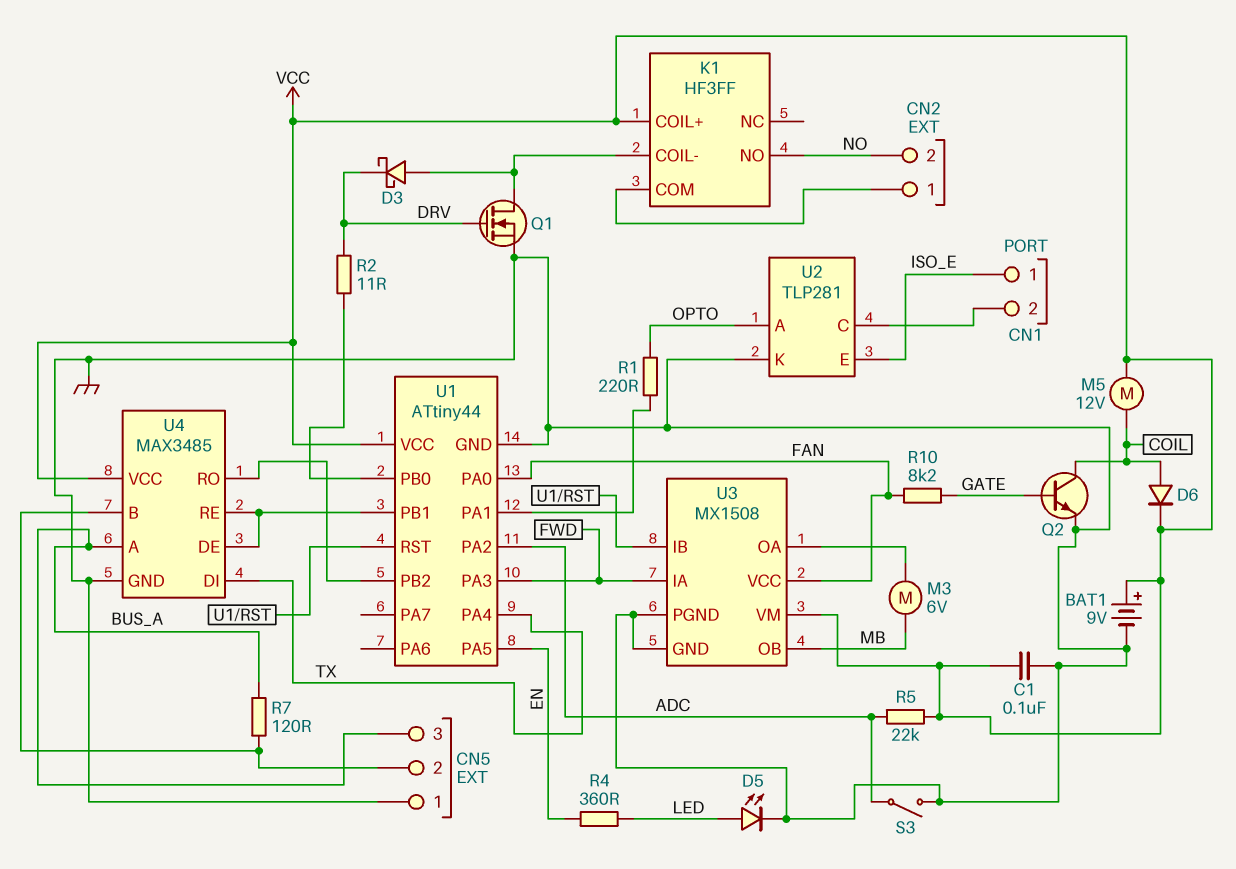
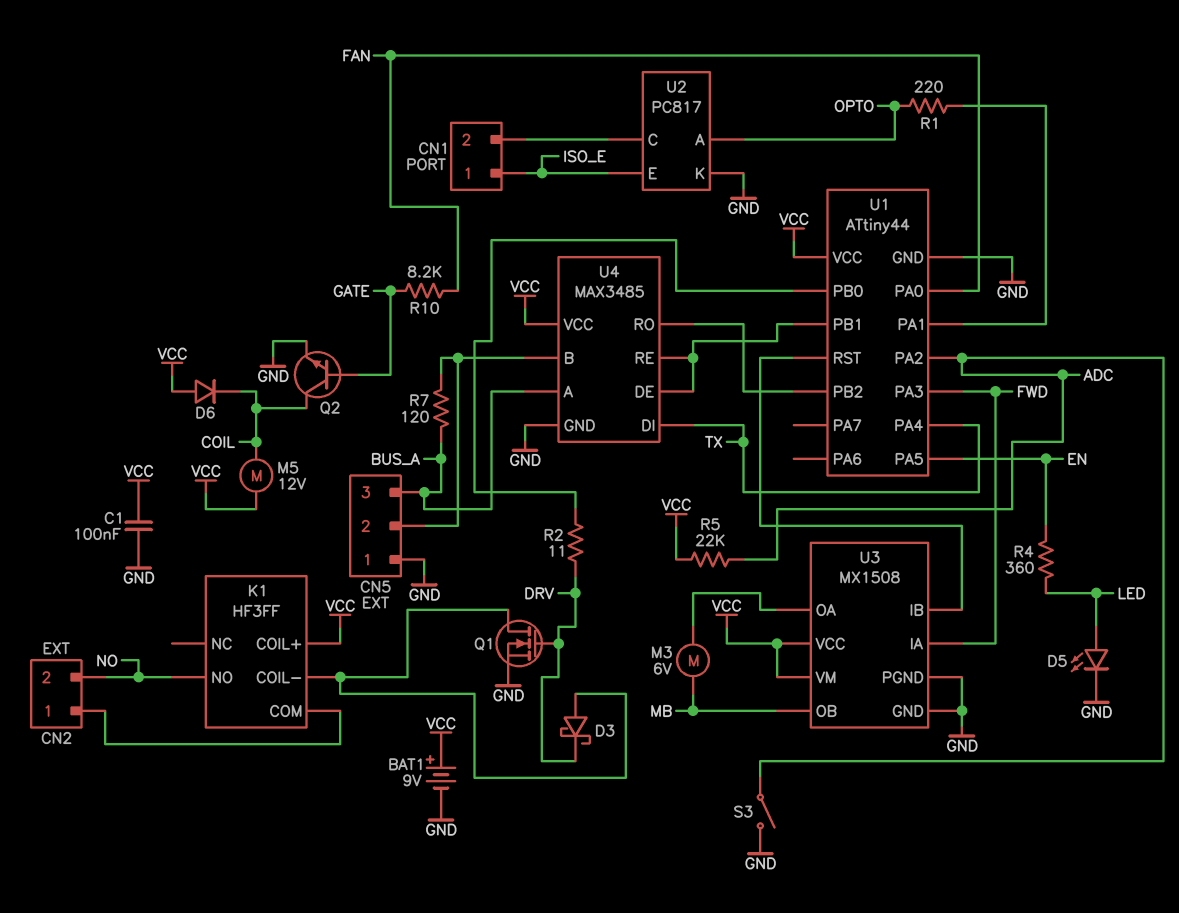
D6: diode (A COIL, K VCC) -> diode (A VCC, K COIL)
U2: TLP281 -> PC817
U3 pin VCC: FAN -> VCC

